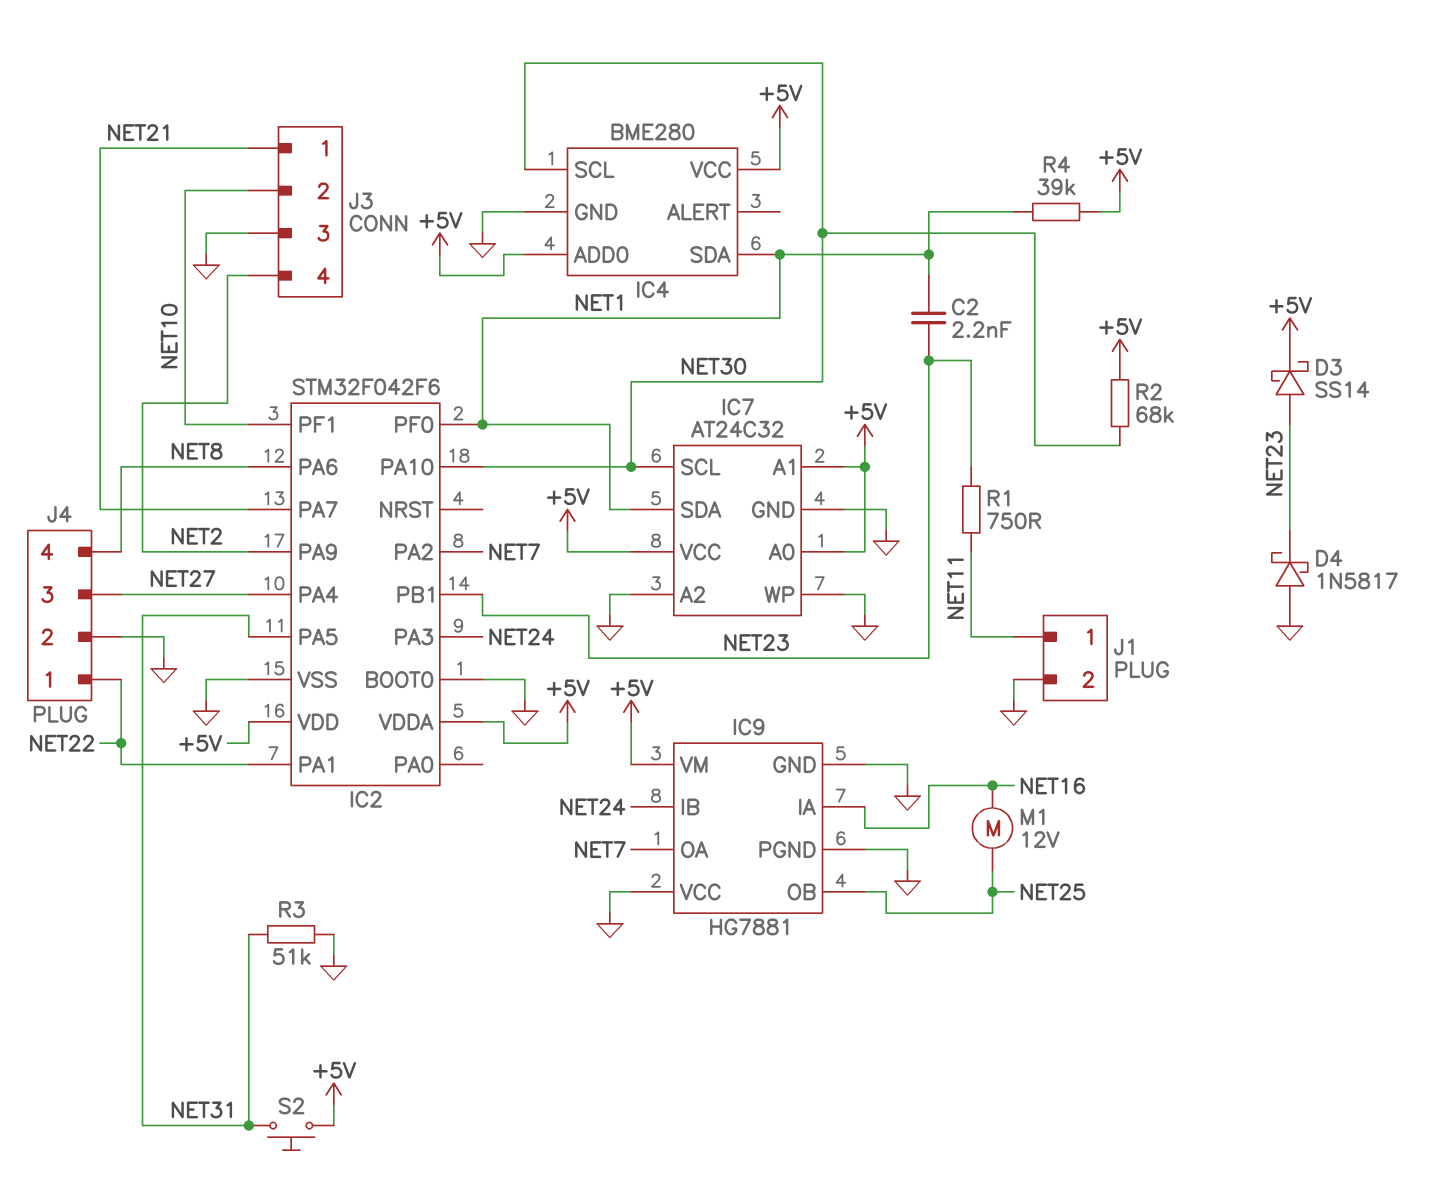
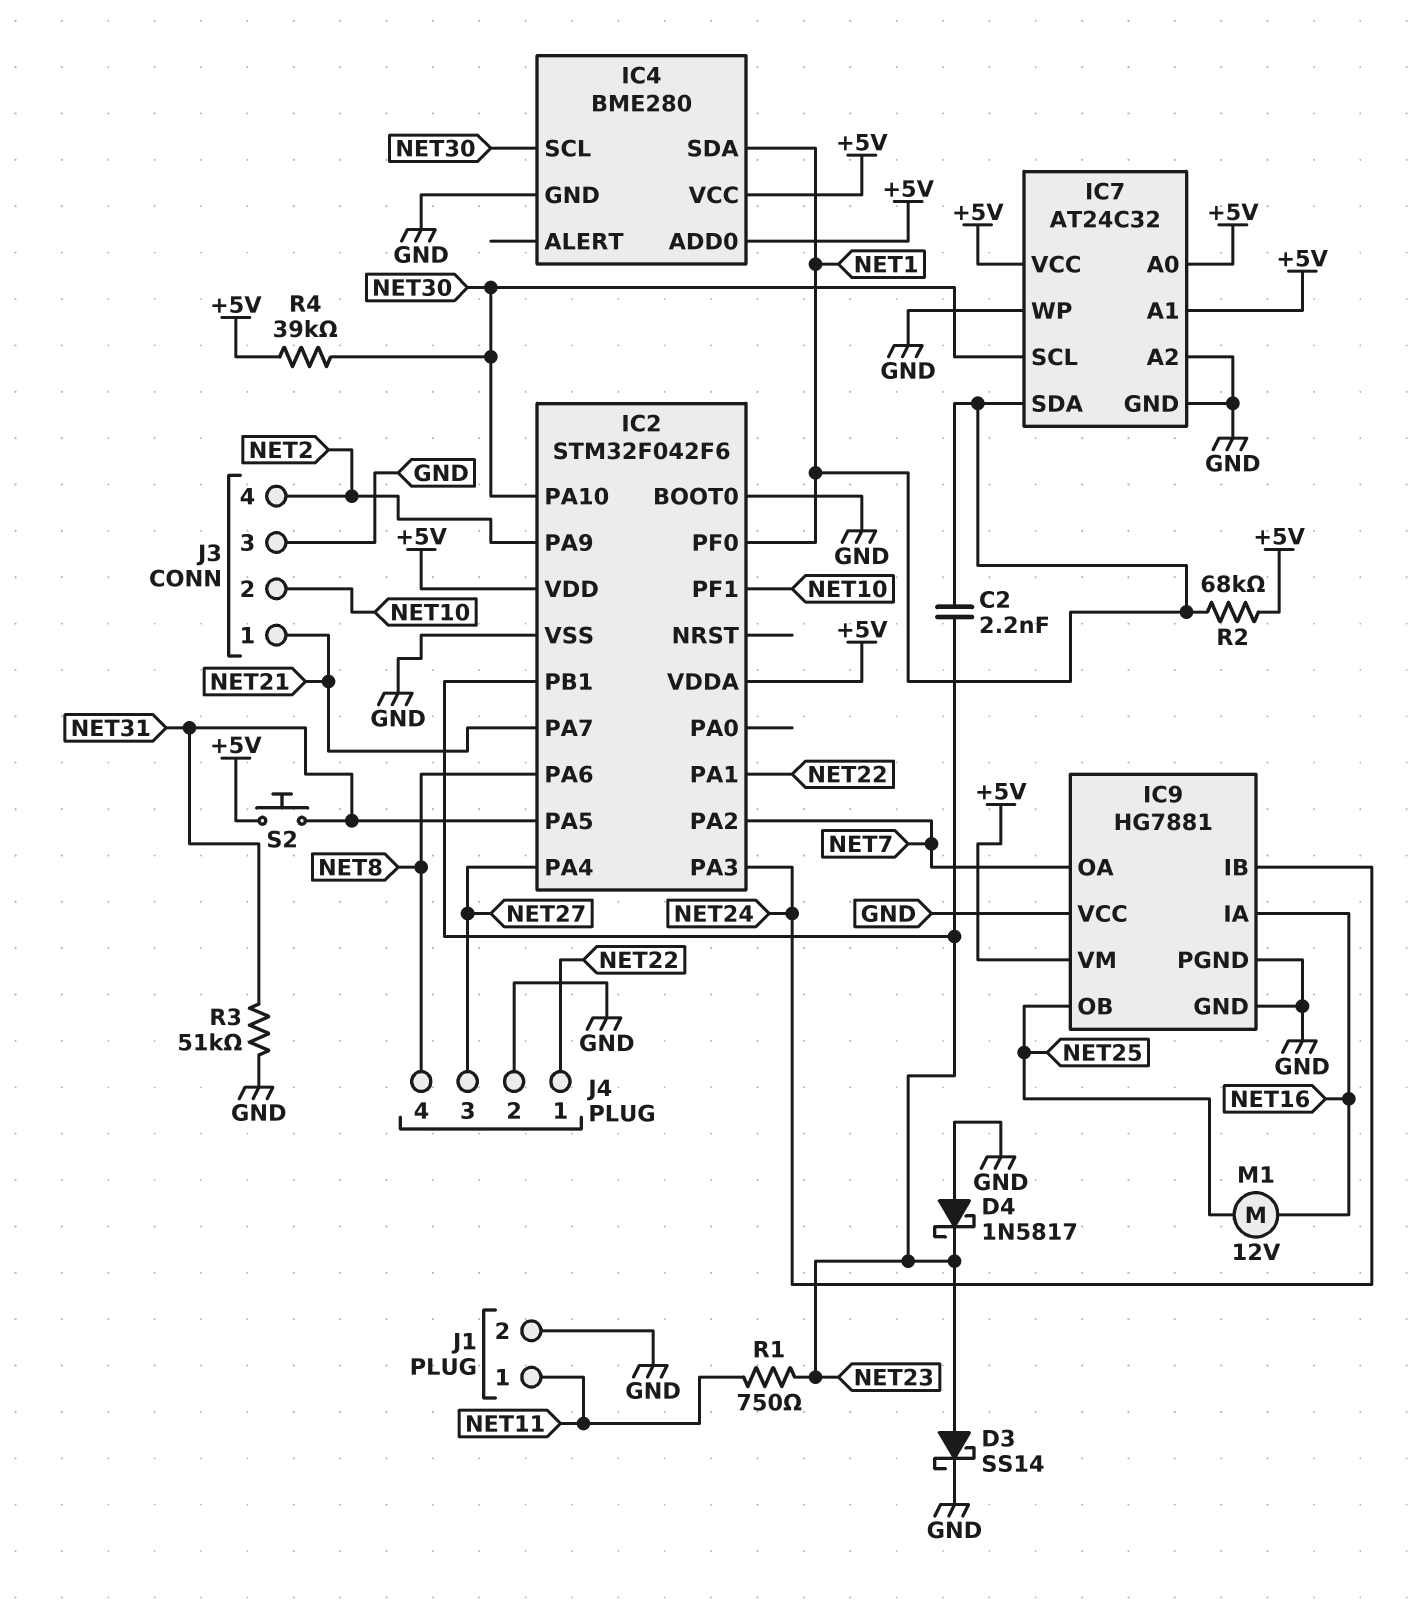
D3: schottky SS14 (A NET23, K +5V) -> schottky SS14 (A NET23, K GND)
R2: 68k (+5V, NET30) -> 68k (+5V, NET1)
R4: 39k (+5V, NET1) -> 39k (+5V, NET30)

